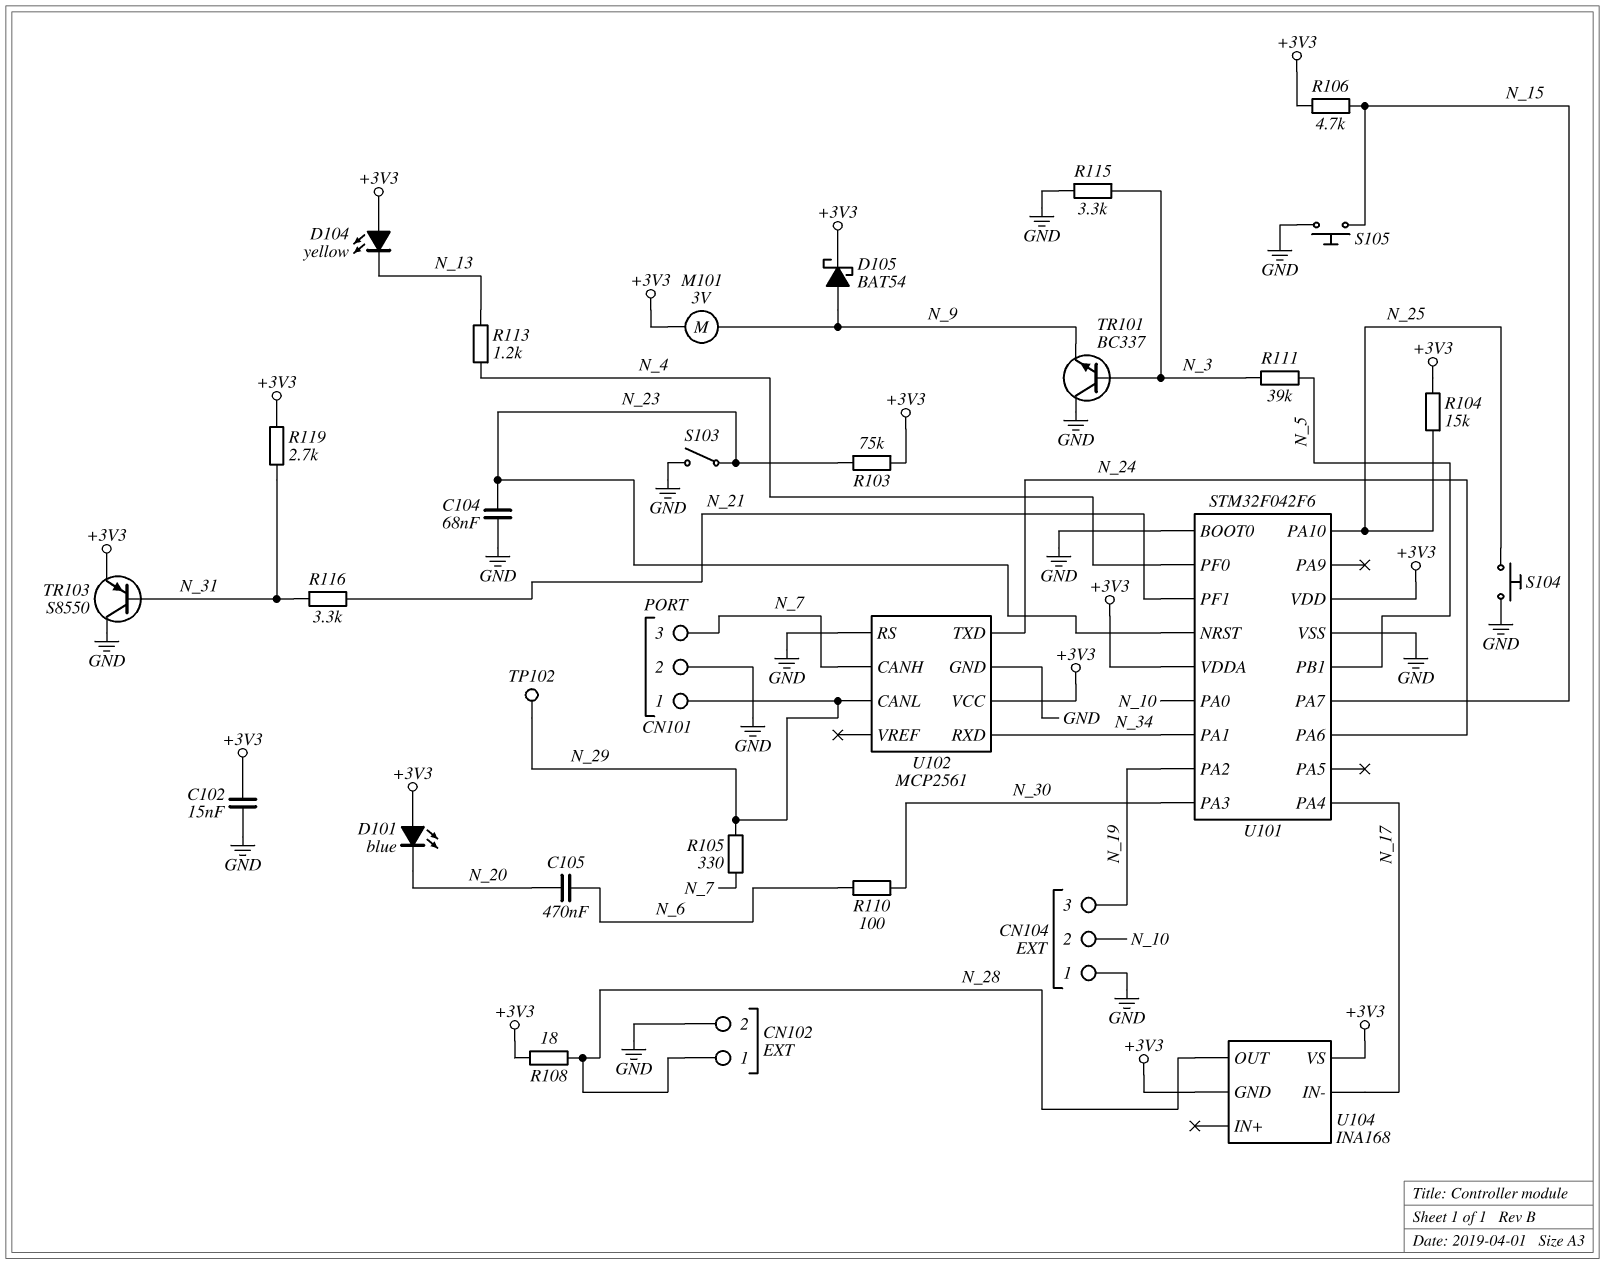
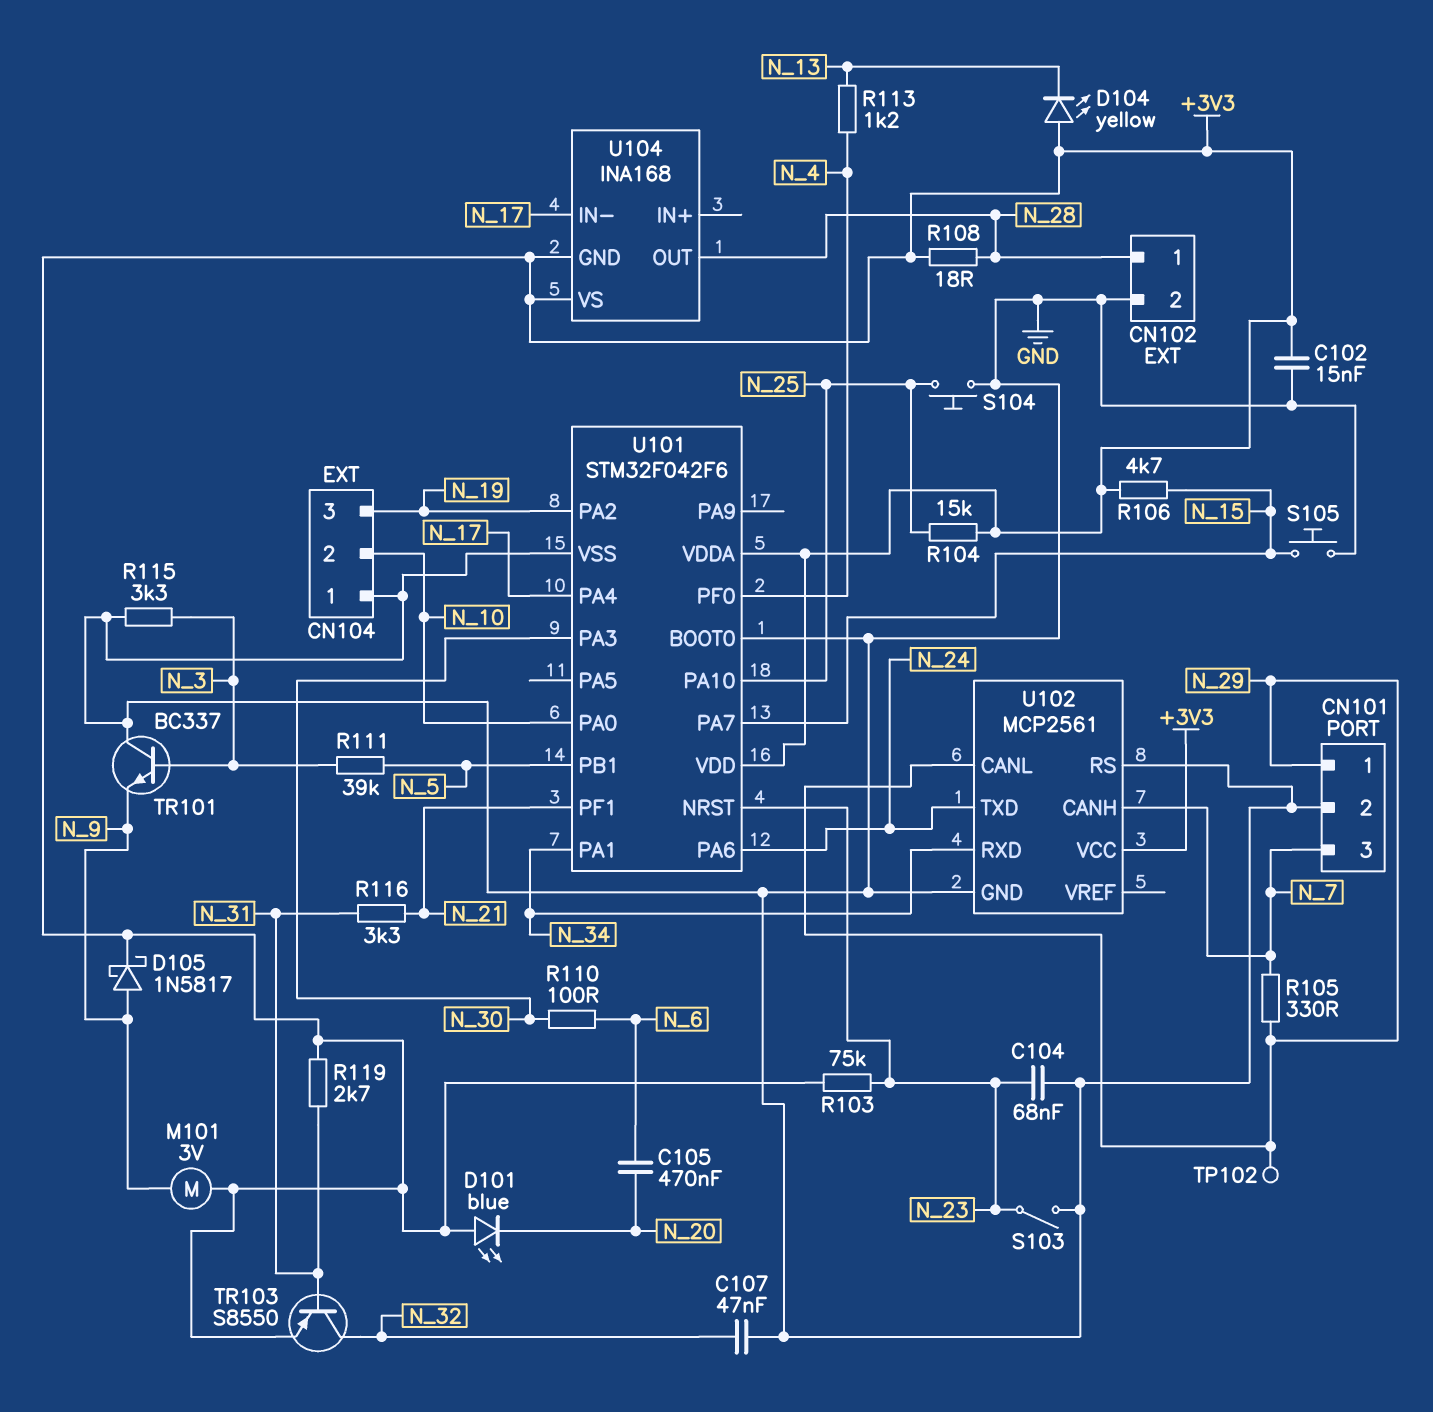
C107: none -> 47nF (GND, N_32)
D105: schottky BAT54 (A N_9, K +3V3) -> schottky 1N5817 (A N_9, K +3V3)
TR103: PNP S8550 (B N_31, C GND, E +3V3) -> PNP S8550 (B N_31, C N_32, E +3V3)

